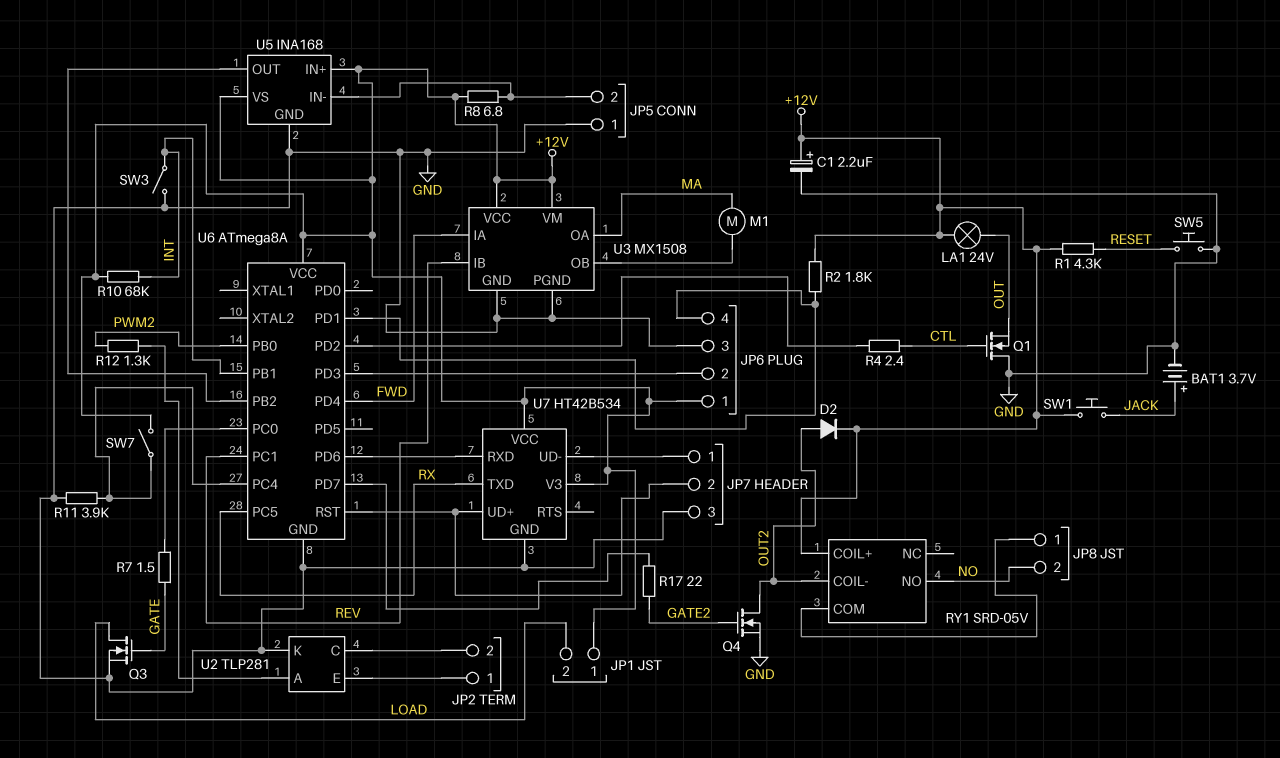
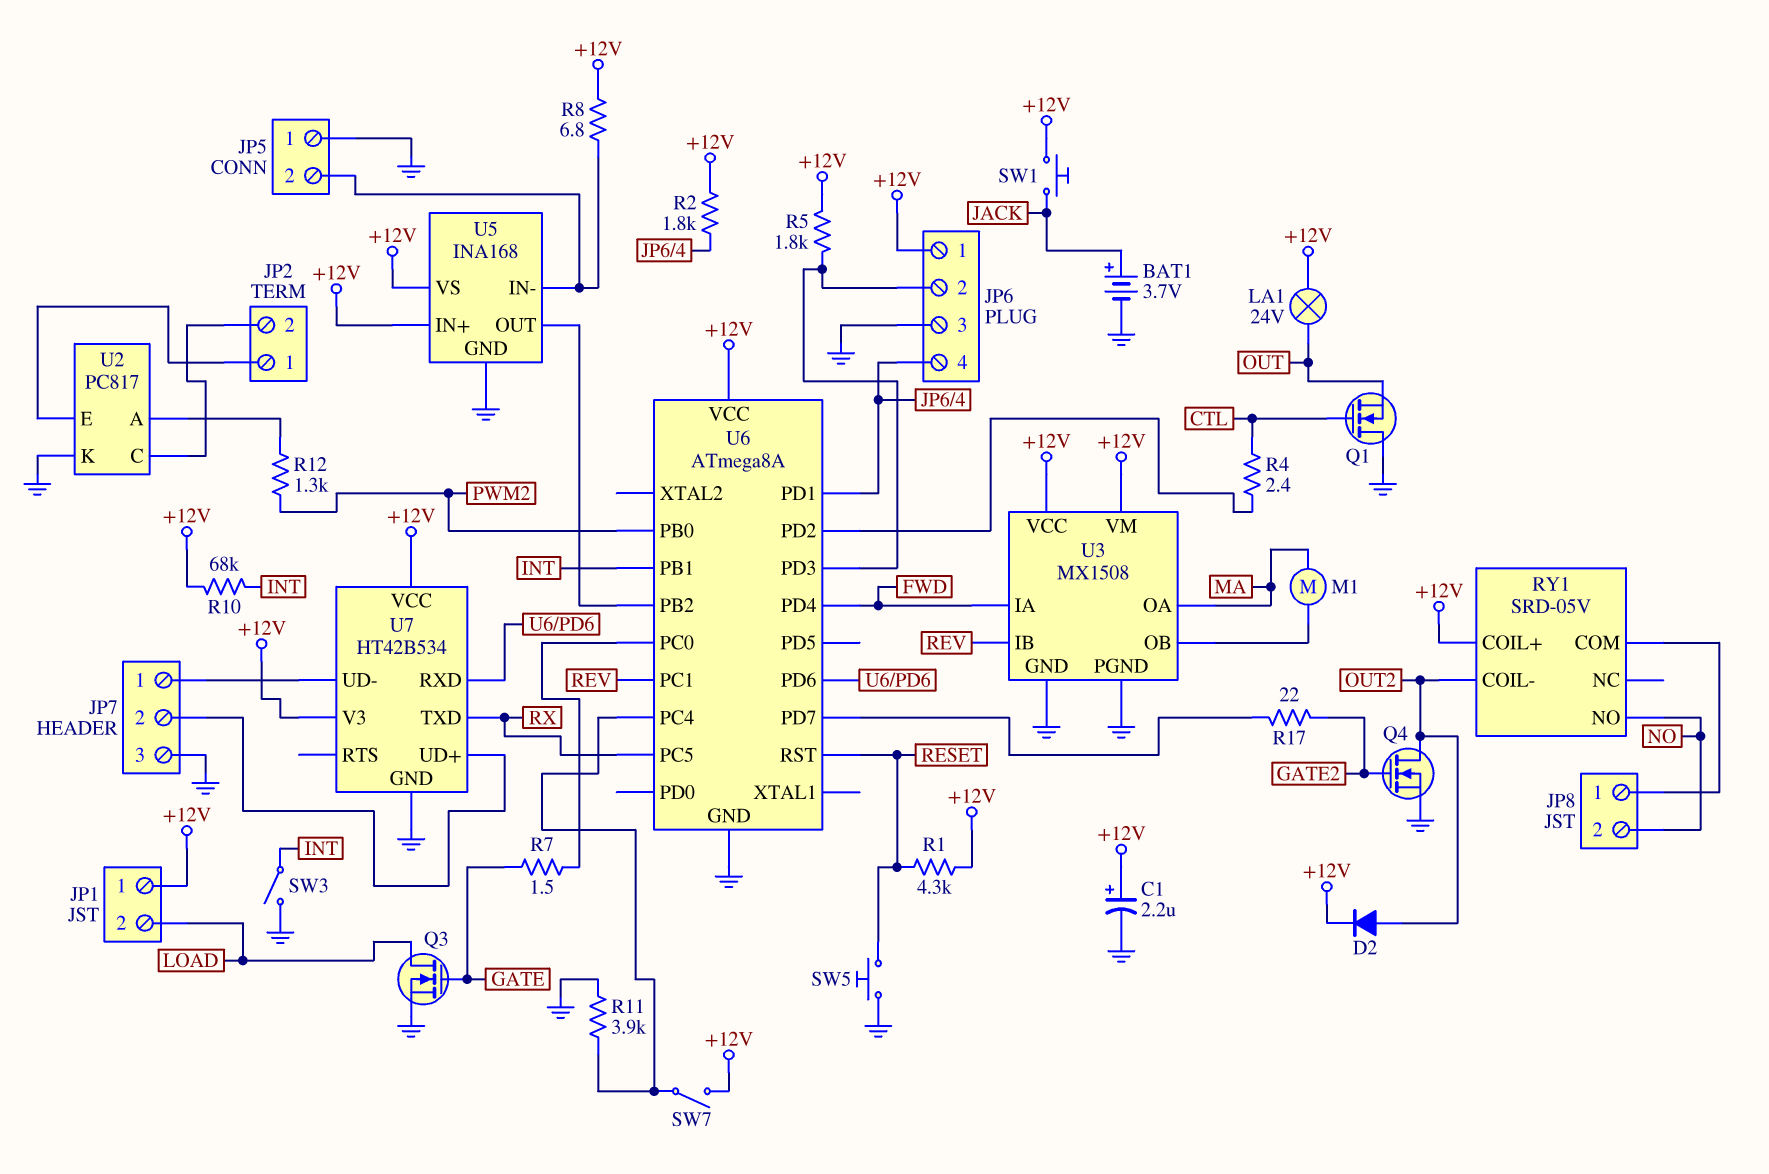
R5: none -> 1.8k (+12V, JP6/2)
U2: TLP281 -> PC817
U6 pin RST: JP7/2 -> RESET

